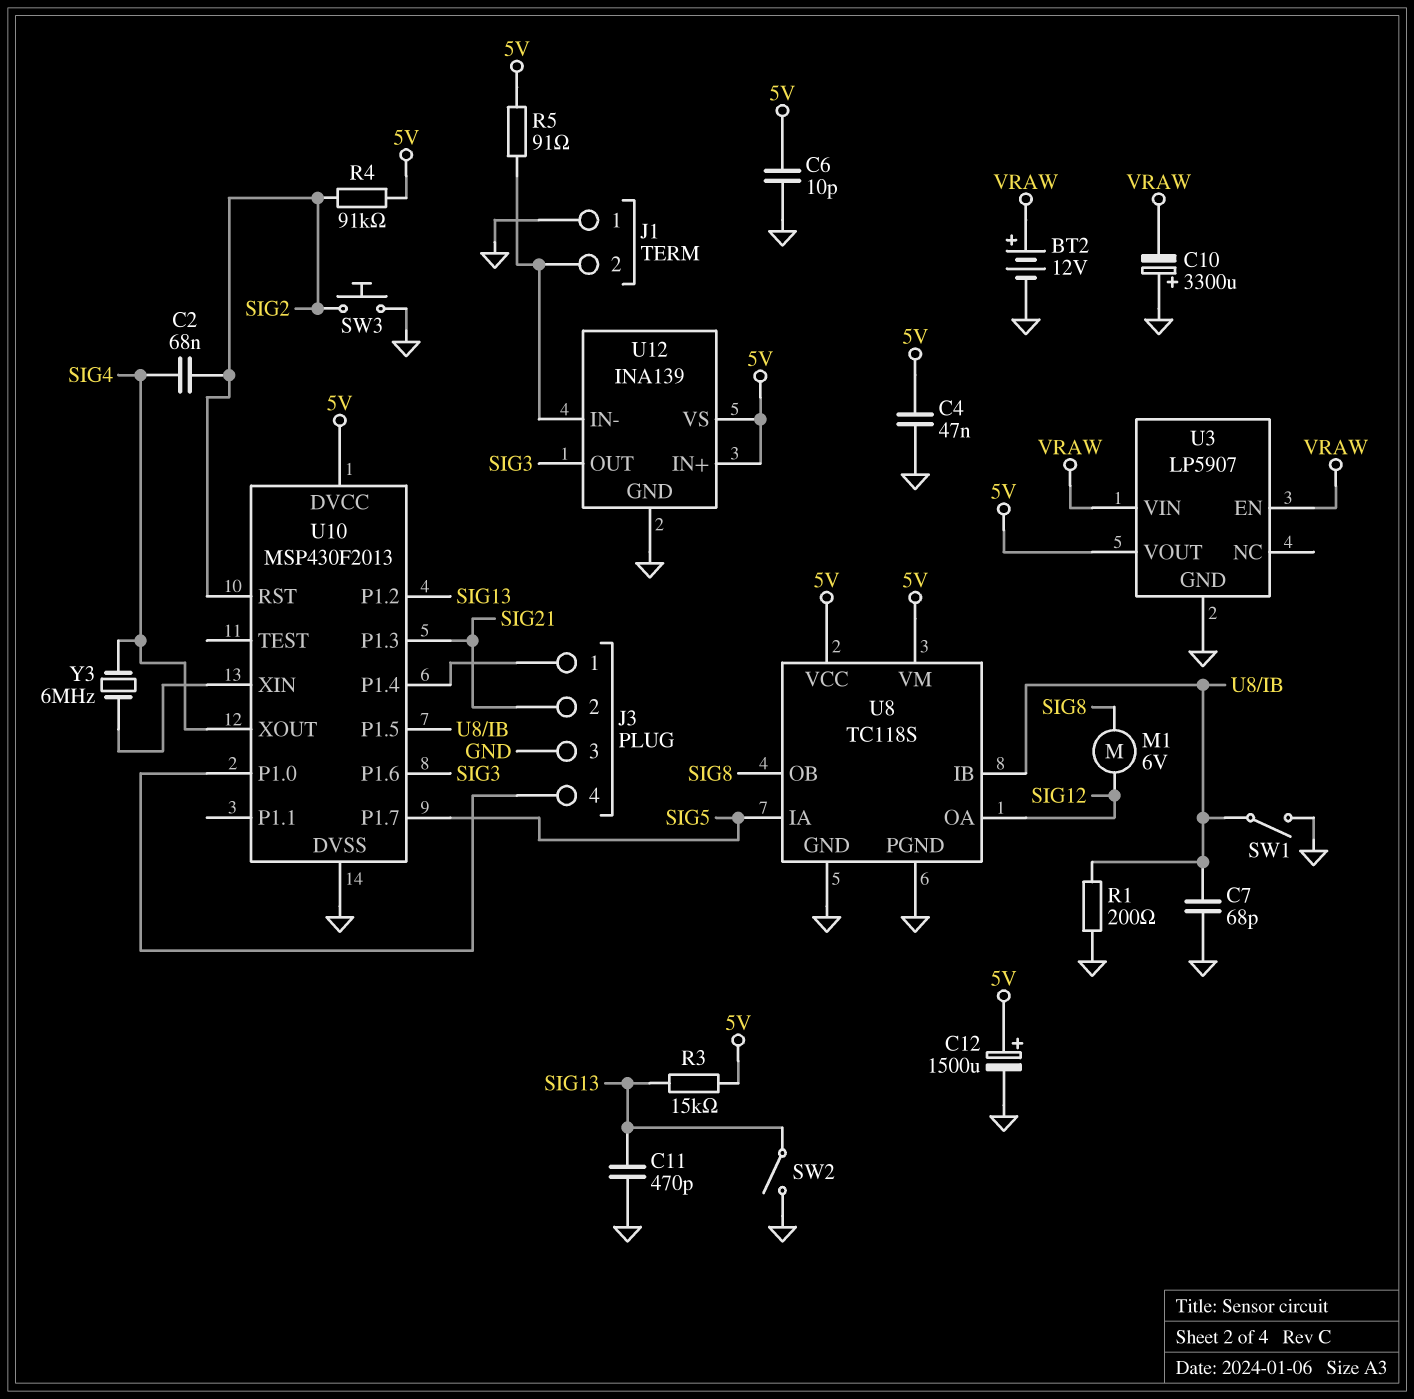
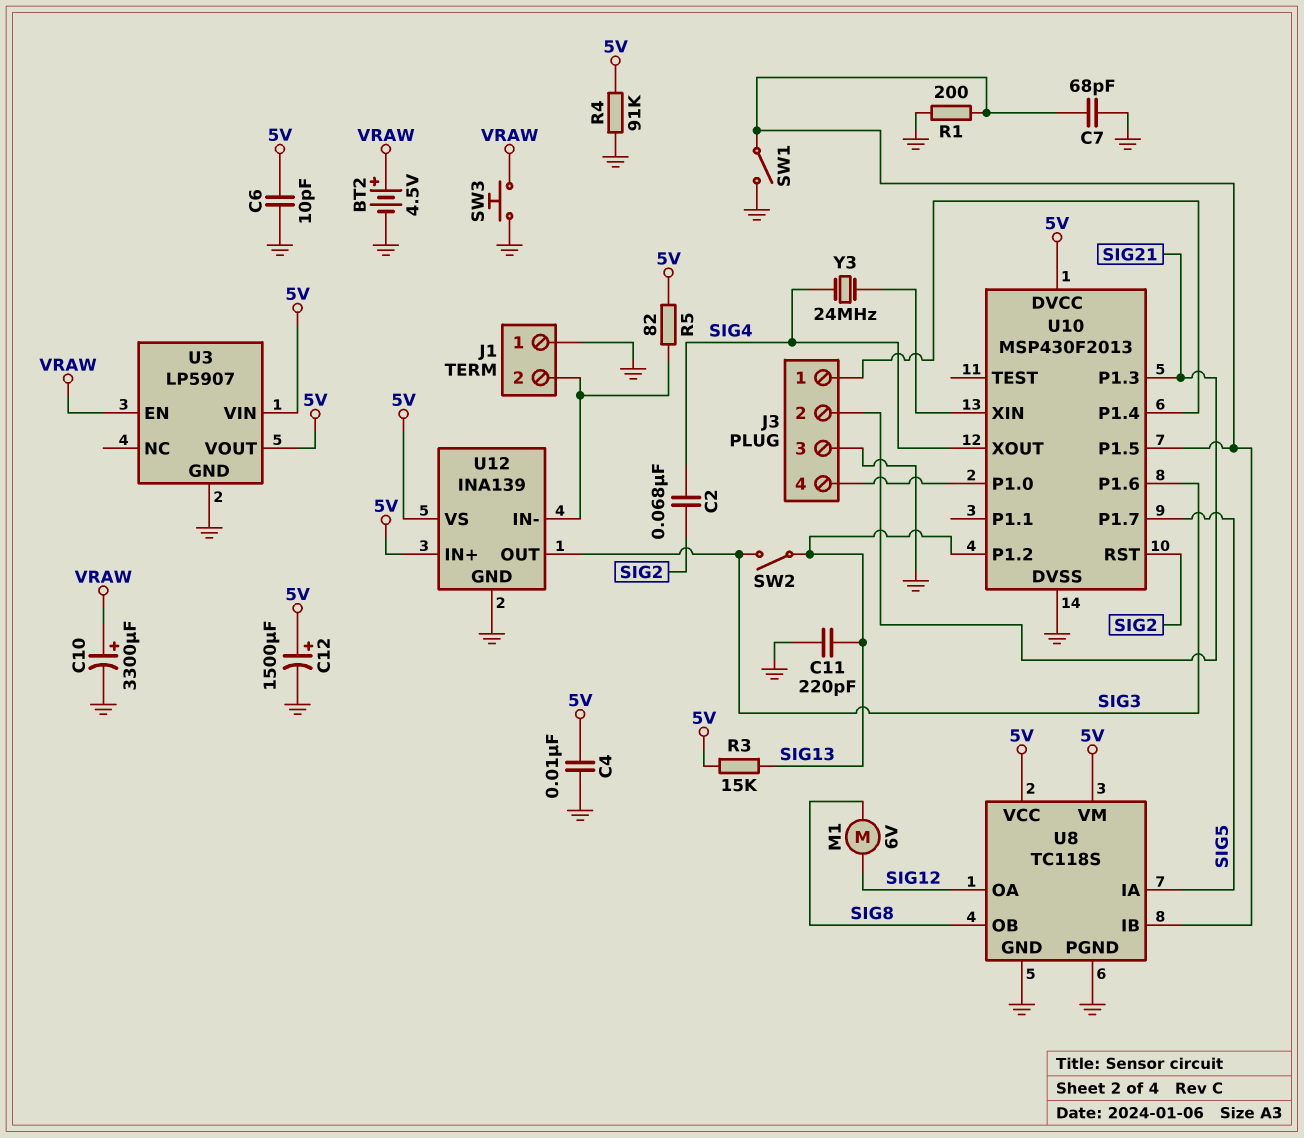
BT2: 12V (plus VRAW, minus GND) -> 4.5V (plus VRAW, minus GND)
C4: 47nF (5V, GND) -> 10nF (5V, GND)
C10: 3300uF (plus GND, minus VRAW) -> 3300uF (plus VRAW, minus GND)
C11: 470pF (GND, SIG13) -> 220pF (GND, SIG13)
R4: 91k (5V, SIG2) -> 91k (5V, GND)
R5: 91 (5V, J1/2) -> 82 (5V, J1/2)
SW2: switch (GND, SIG13) -> switch (SIG3, SIG13)
SW3: button (GND, SIG2) -> button (GND, VRAW)
U3 pin VIN: VRAW -> 5V
Y3: 6MHz (SIG4, U10/XIN) -> 24MHz (SIG4, U10/XIN)

